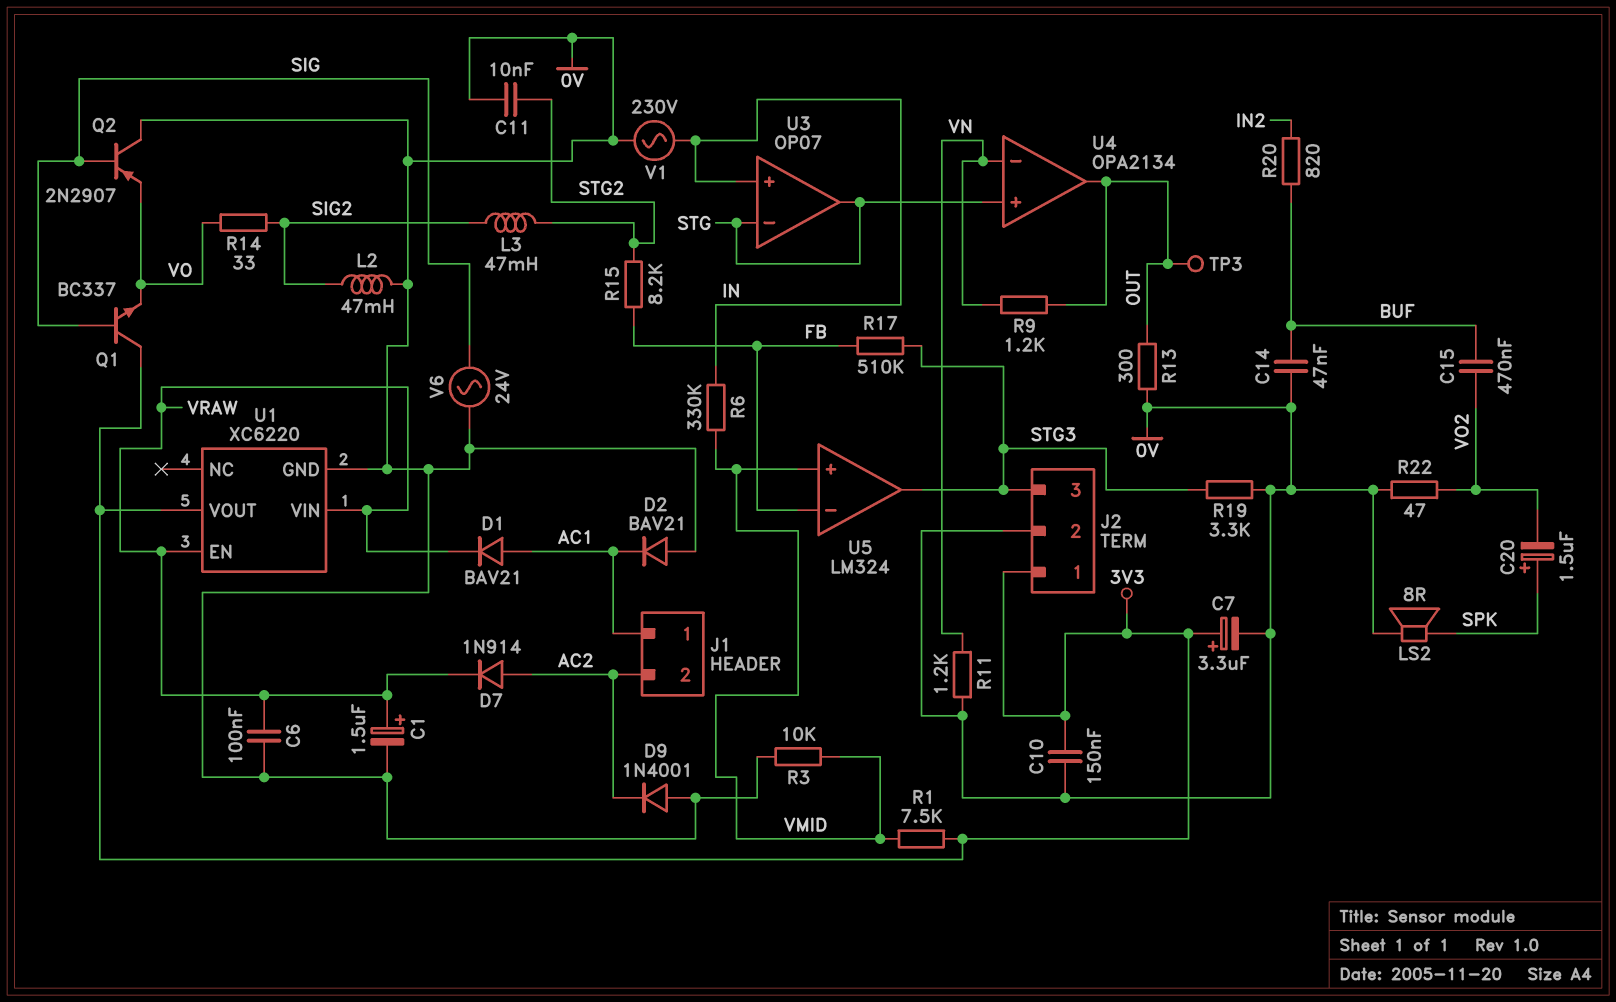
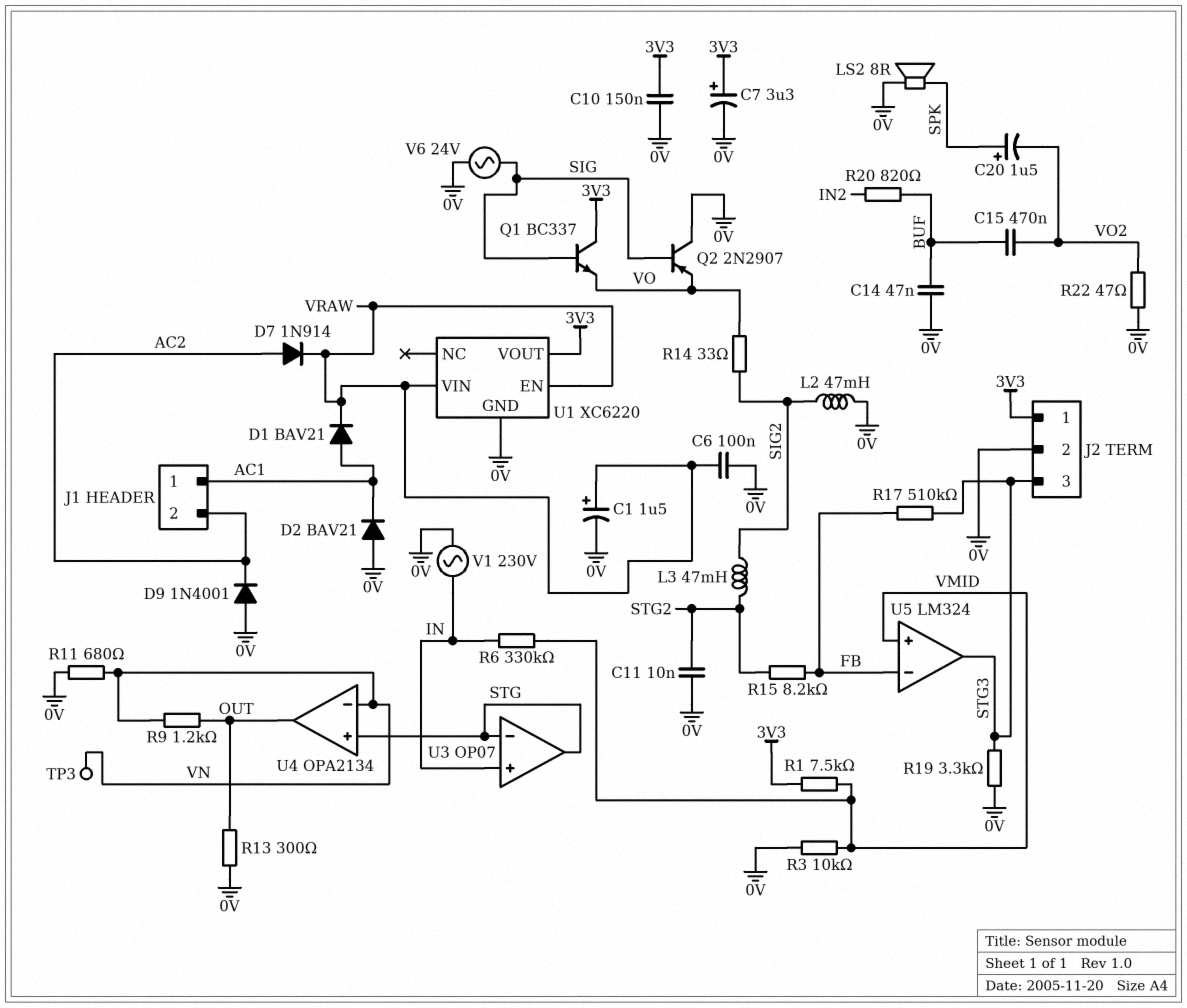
R11: 1.2k (0V, VN) -> 680 (0V, VN)
TP3: test point (OUT) -> test point (VN)

